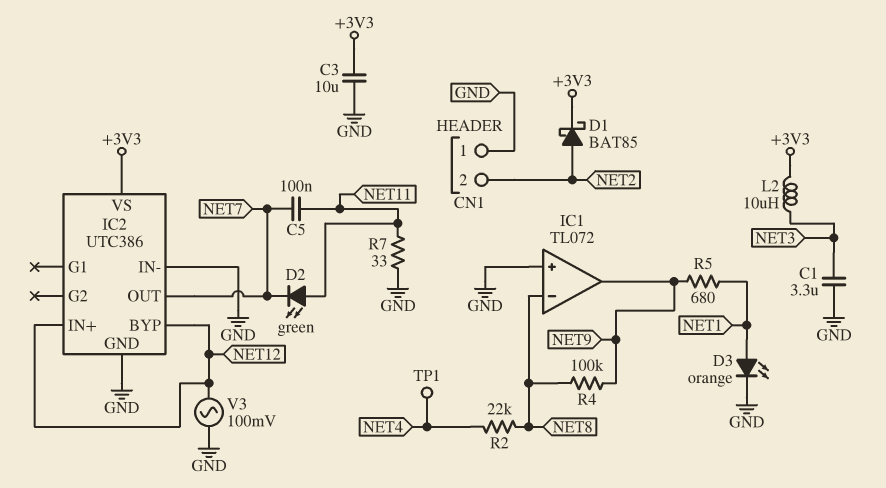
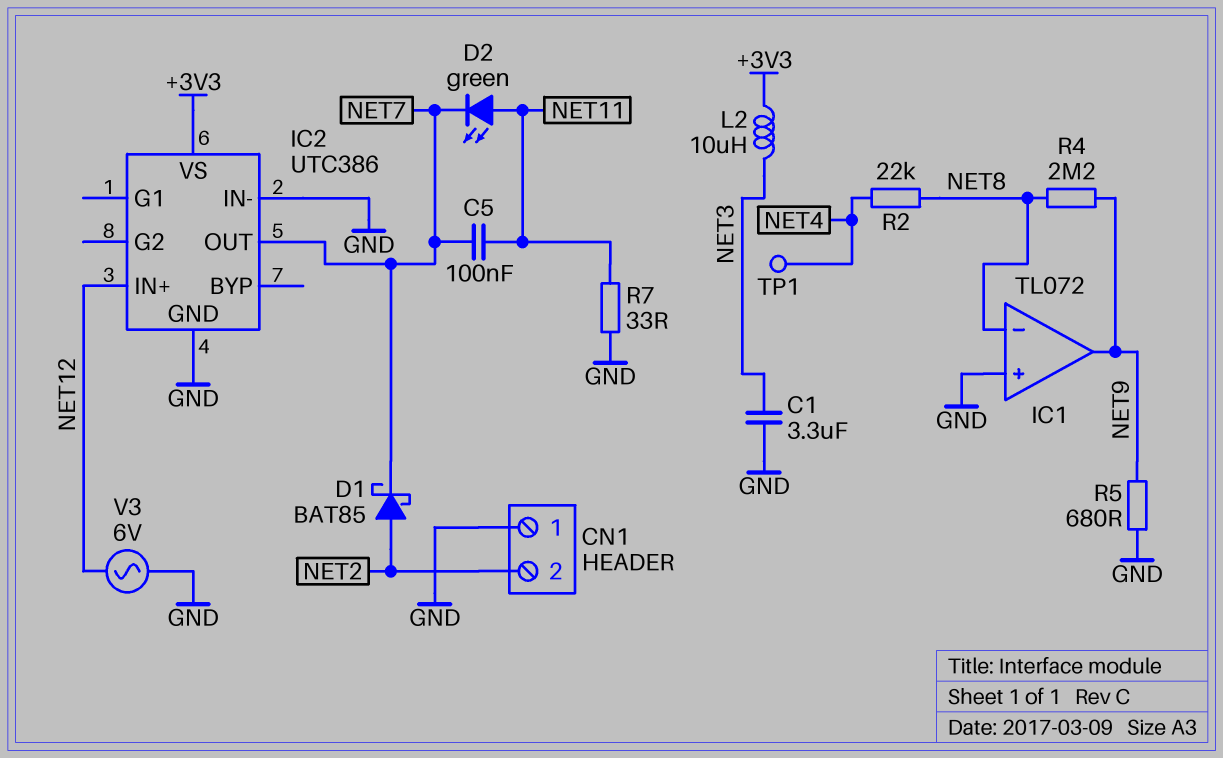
C3: 10uF (+3V3, GND) -> none
D1: schottky BAT85 (A NET2, K +3V3) -> schottky BAT85 (A NET2, K NET7)
D3: LED orange (A NET1, K GND) -> none
IC2 pin BYP: NET12 -> none
R4: 100k (NET8, NET9) -> 2.2M (NET8, NET9)
R5: 680 (NET1, NET9) -> 680 (GND, NET9)
V3: AC 100mV (GND, NET12) -> AC 6V (GND, NET12)

